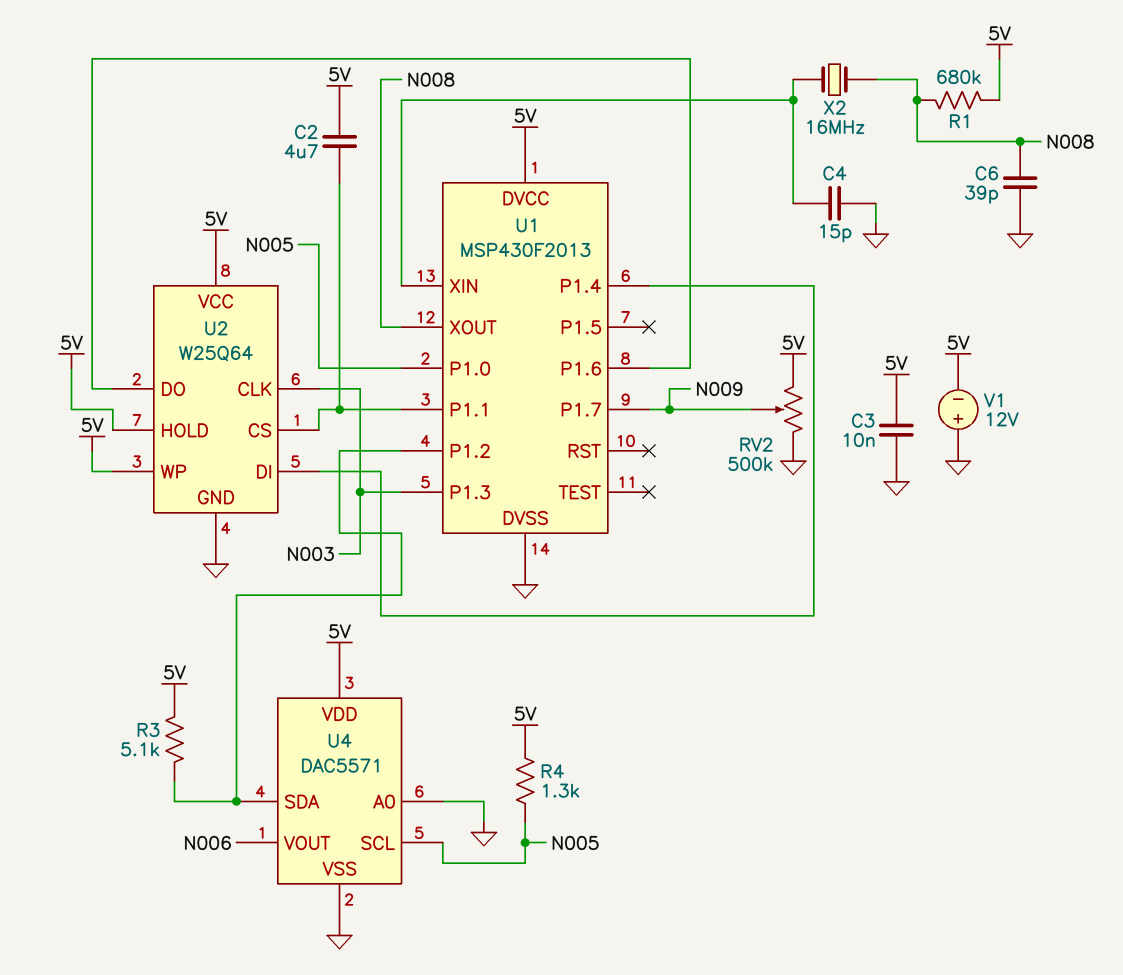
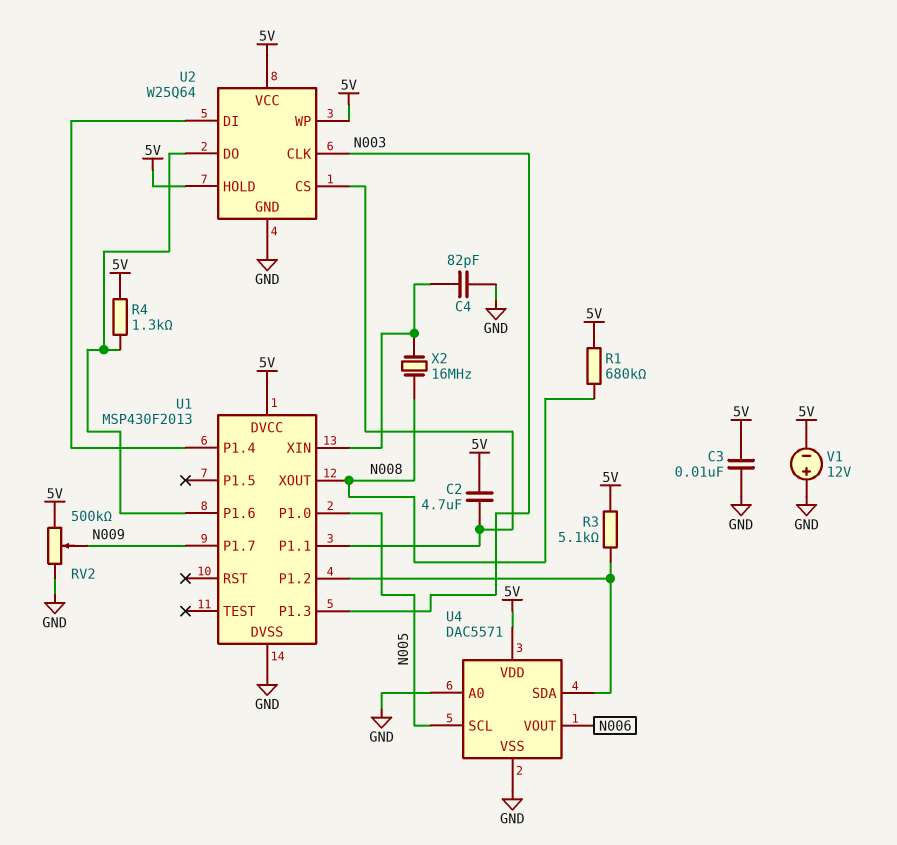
C4: 15pF (GND, U1/XIN) -> 82pF (GND, U1/XIN)
C6: 39pF (GND, N008) -> none
R4: 1.3k (5V, N005) -> 1.3k (5V, U1/P1.6)

